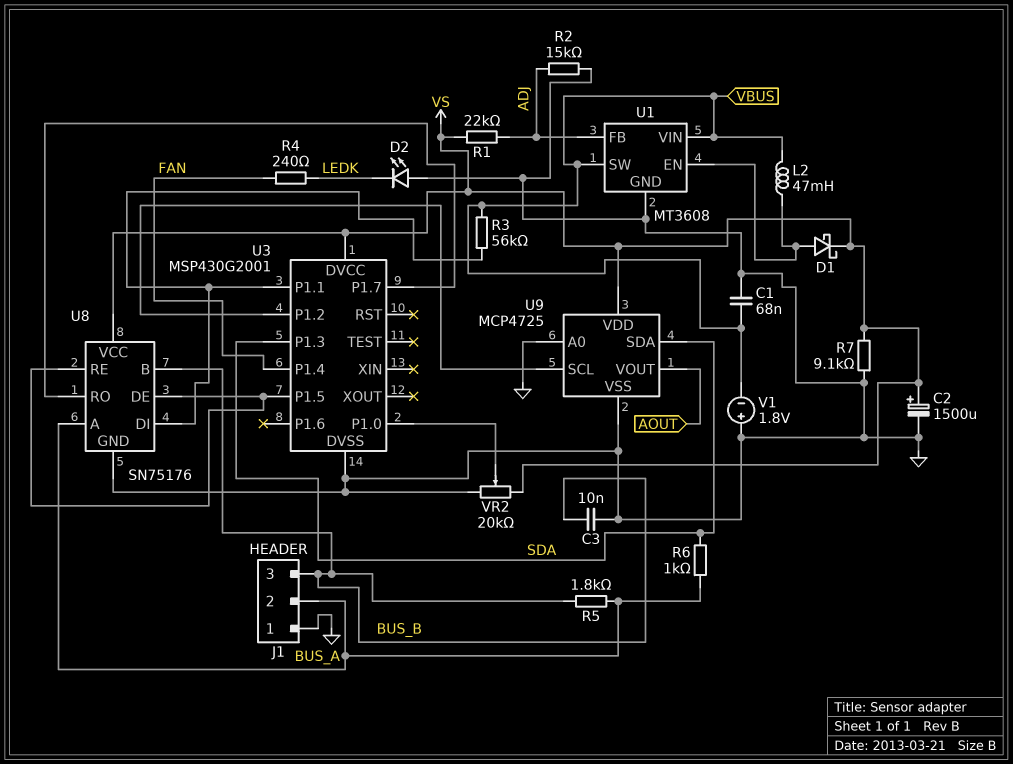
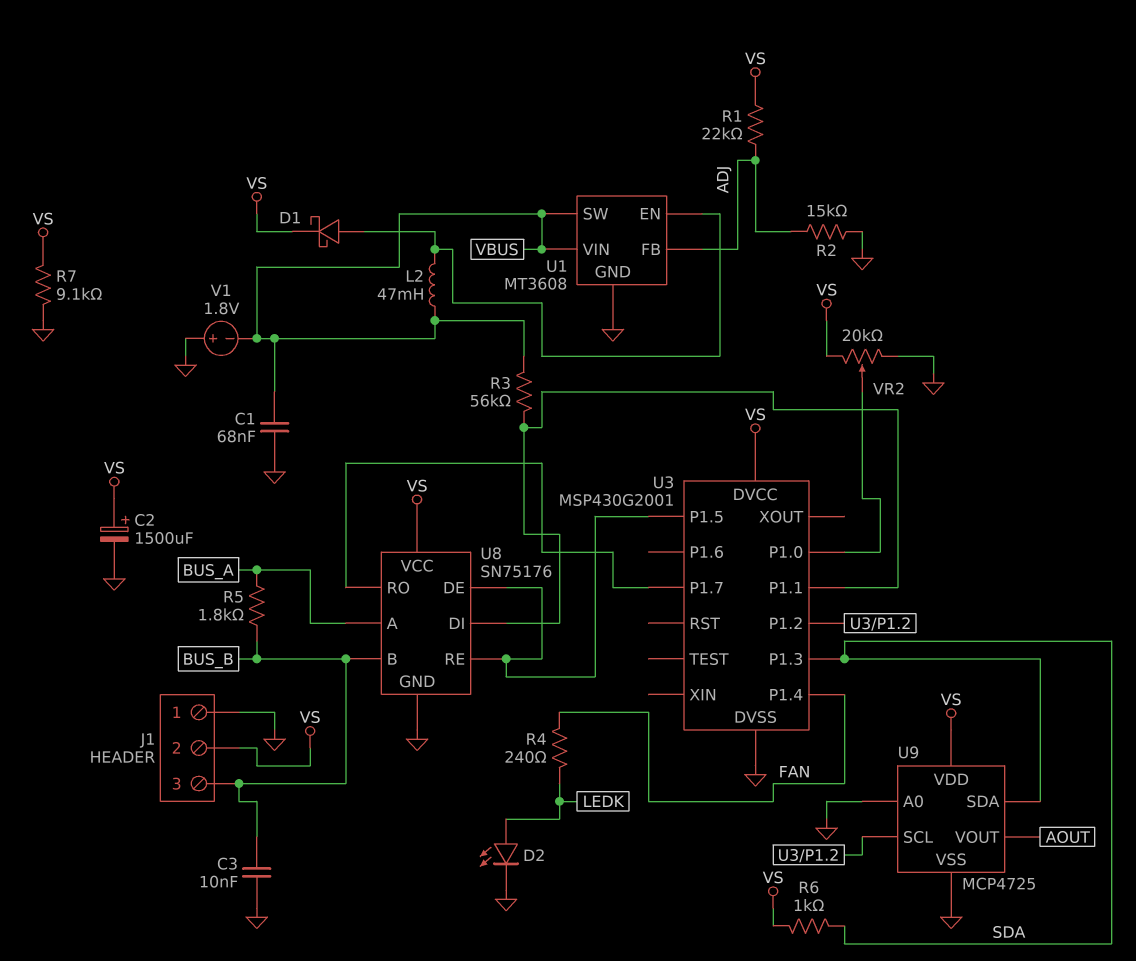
D2: LED (A GND, K LEDK) -> LED (A LEDK, K GND)
J1 pin 2: BUS_A -> VS
R6: 1k (BUS_A, SDA) -> 1k (SDA, VS)

